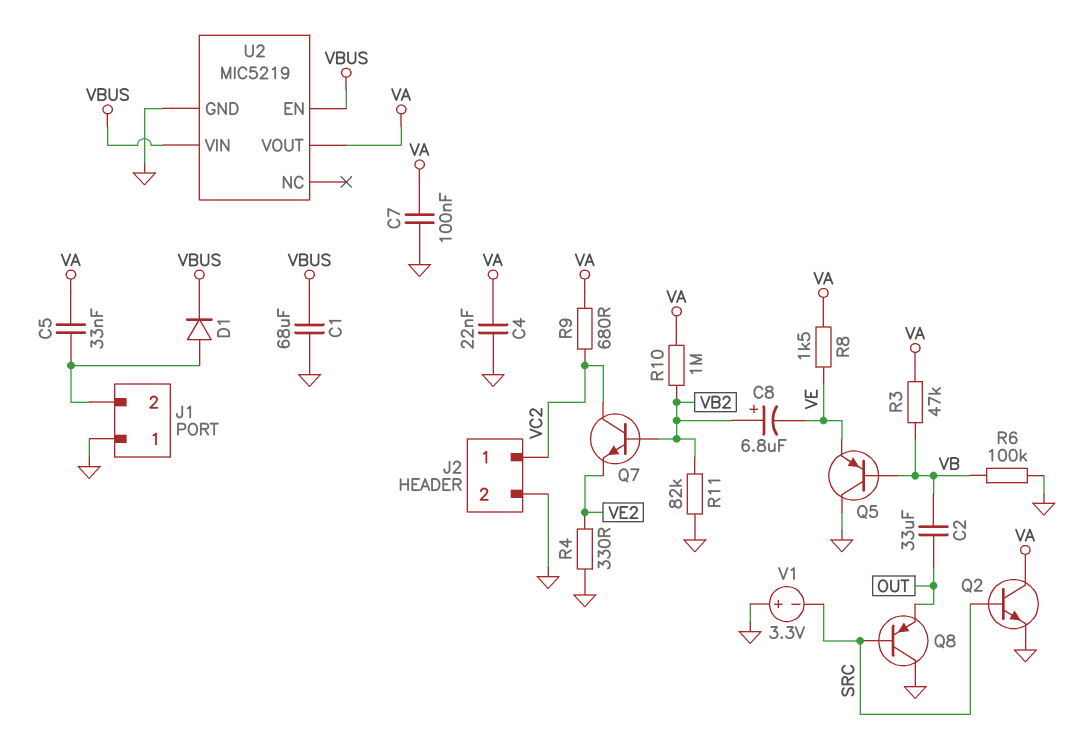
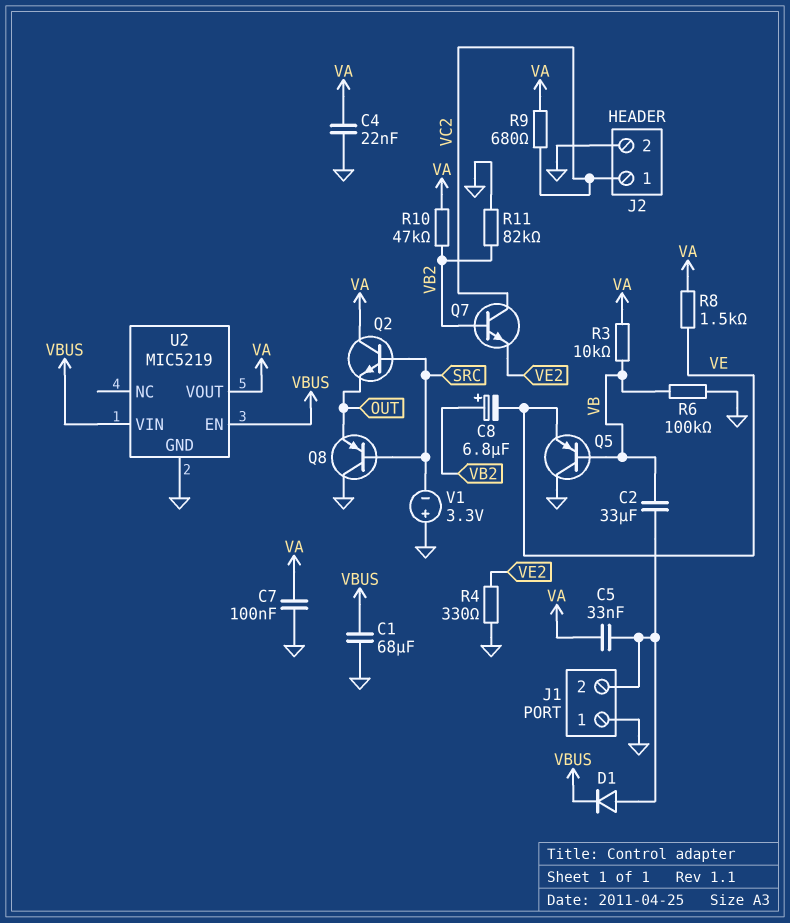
C2: 33uF (OUT, VB) -> 33uF (J1/2, VB)
Q2: NPN (B SRC, C VA, E GND) -> NPN (B SRC, C VA, E OUT)
R3: 47k (VA, VB) -> 10k (VA, VB)
R10: 1M (VA, VB2) -> 47k (VA, VB2)

